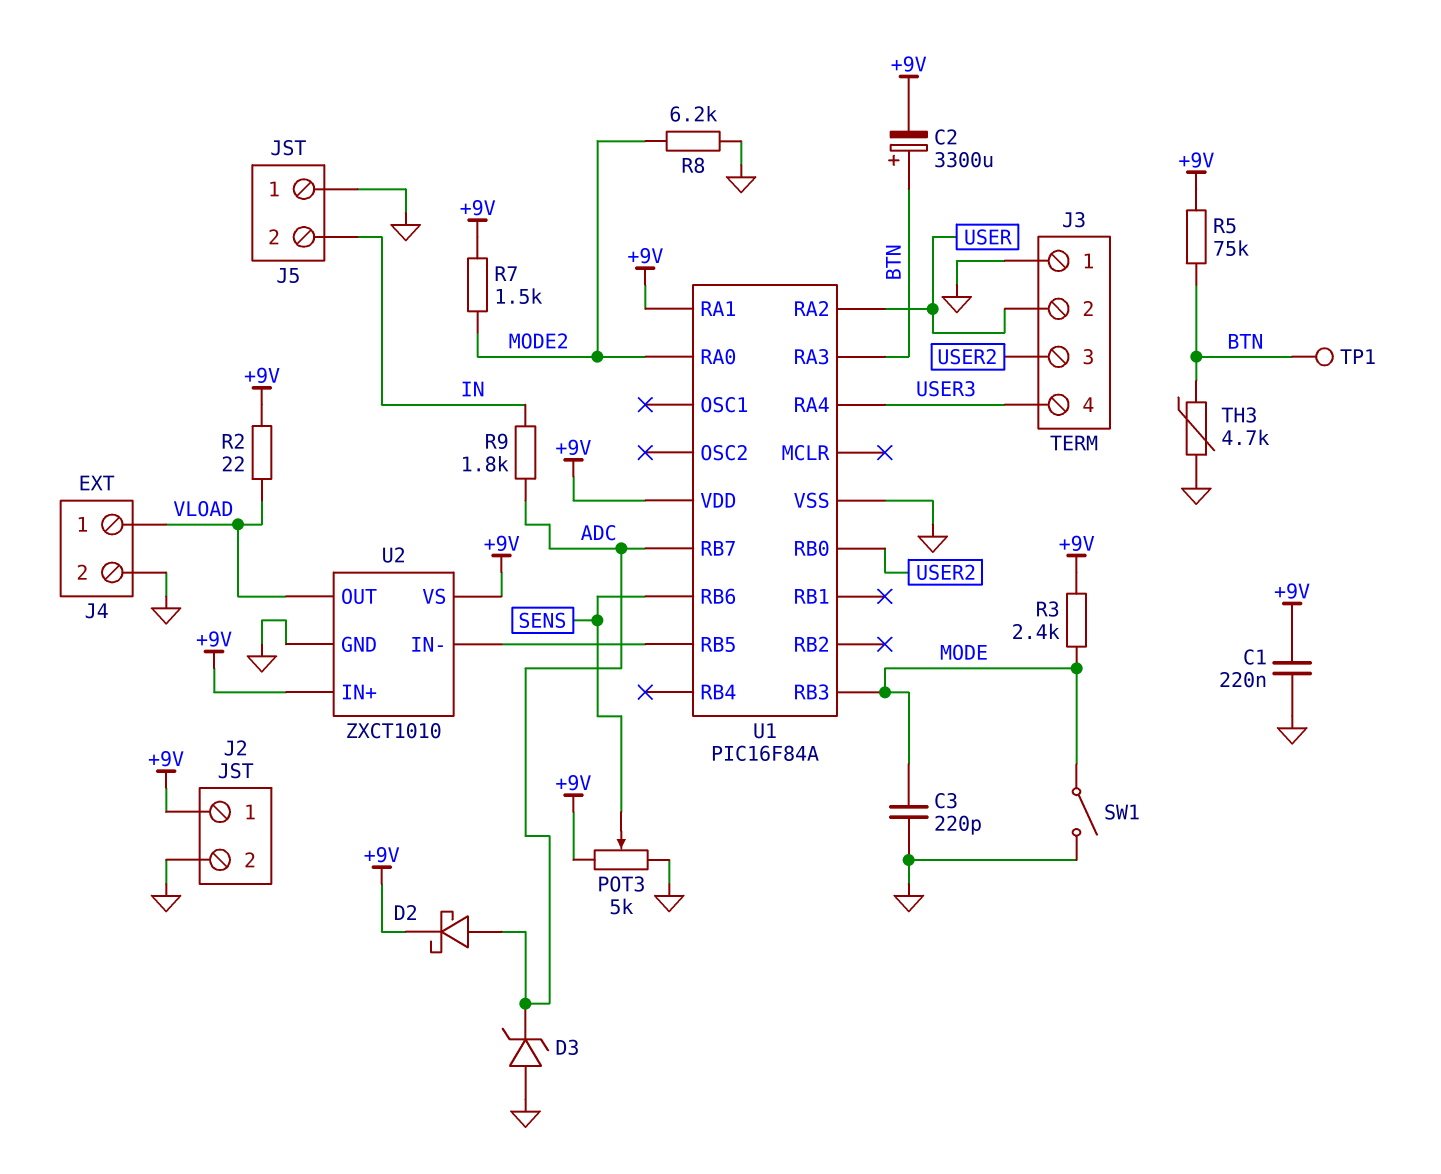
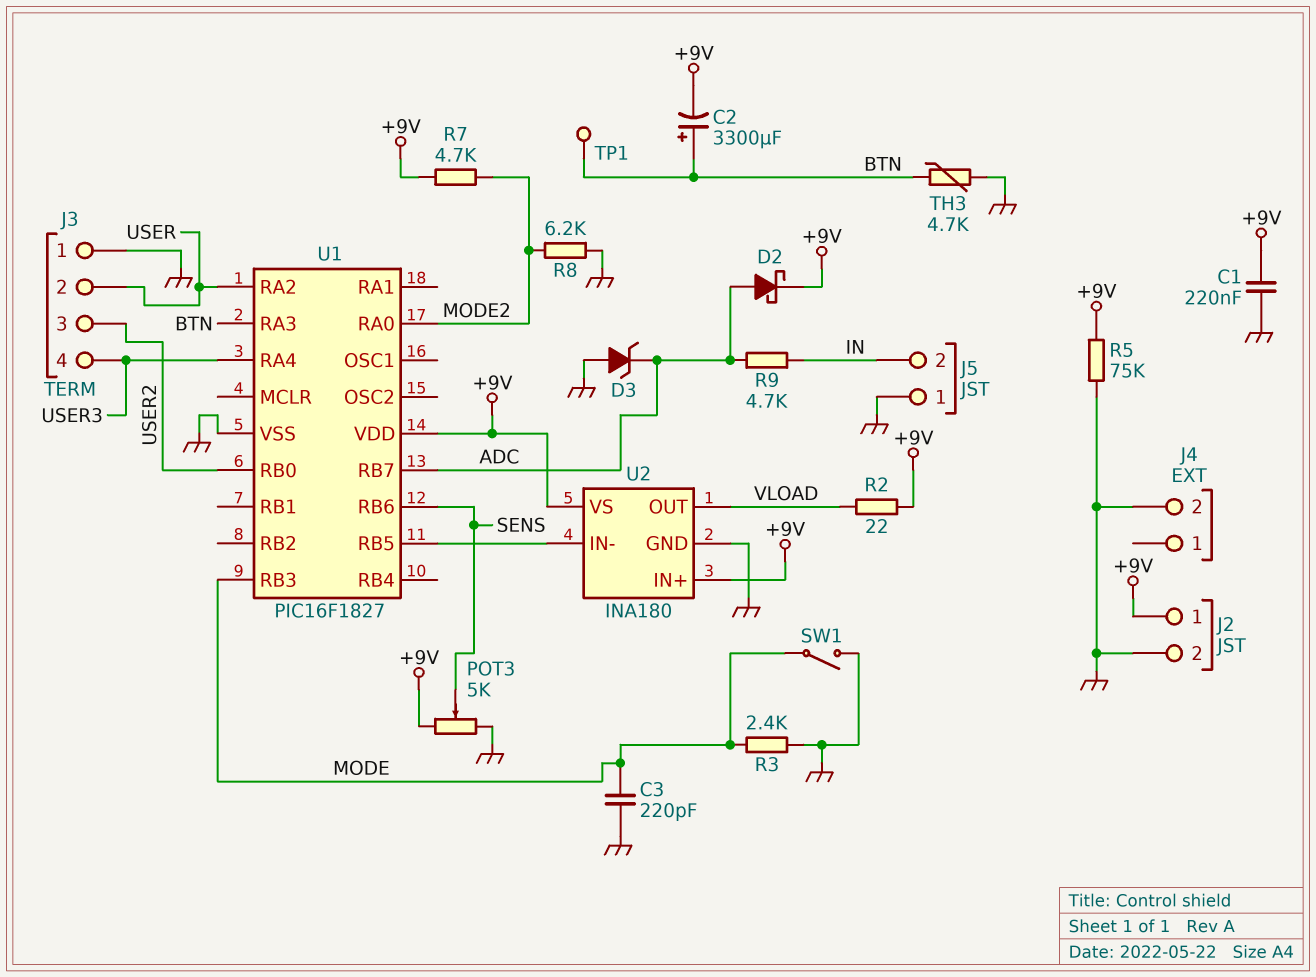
J4 pin 1: VLOAD -> none
R3: 2.4k (+9V, MODE) -> 2.4k (GND, MODE)
R5: 75k (+9V, BTN) -> 75k (+9V, GND)
R7: 1.5k (+9V, MODE2) -> 4.7k (+9V, MODE2)
R9: 1.8k (ADC, IN) -> 4.7k (ADC, IN)
U1: PIC16F84A -> PIC16F1827
U1 pin RA1: +9V -> none
U2: ZXCT1010 -> INA180

